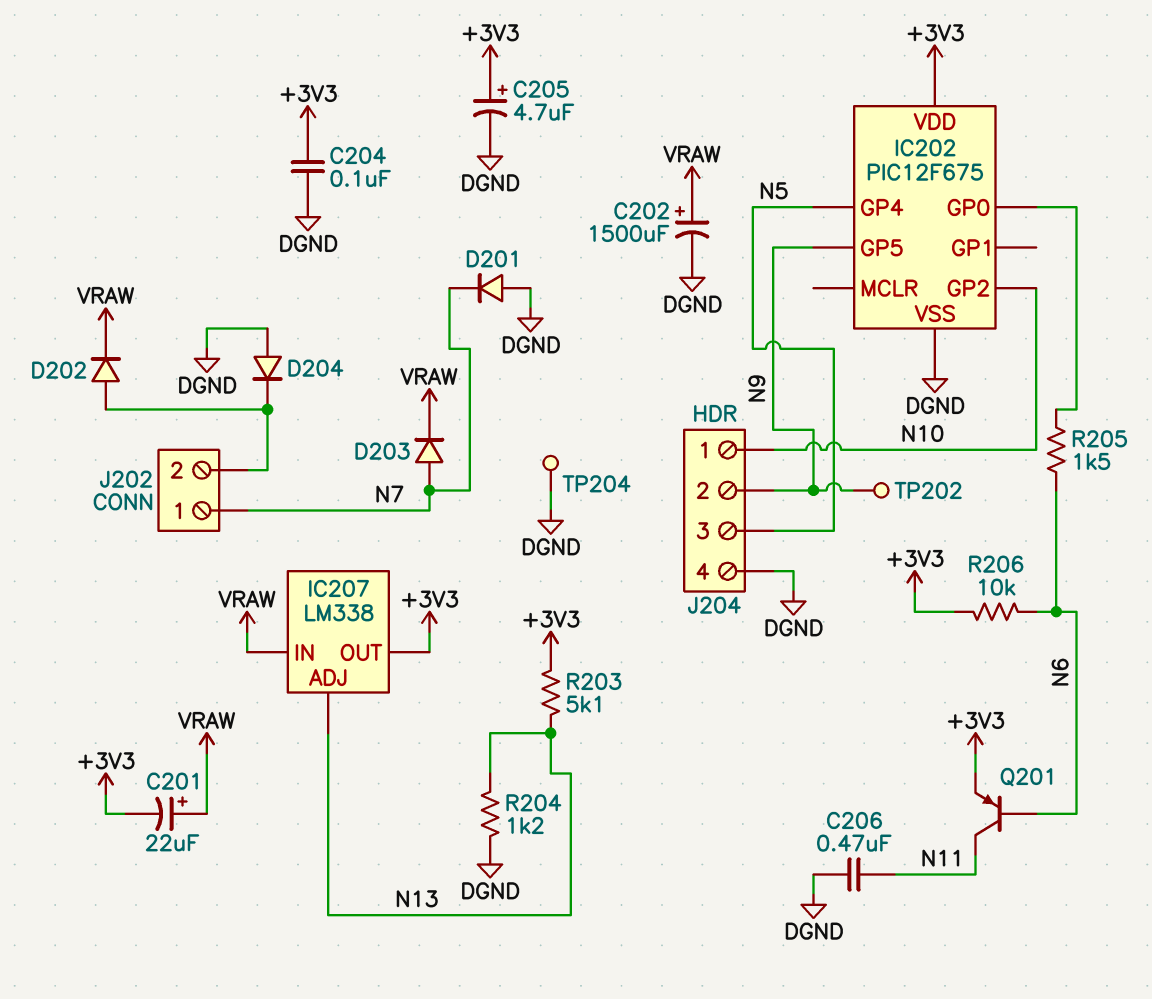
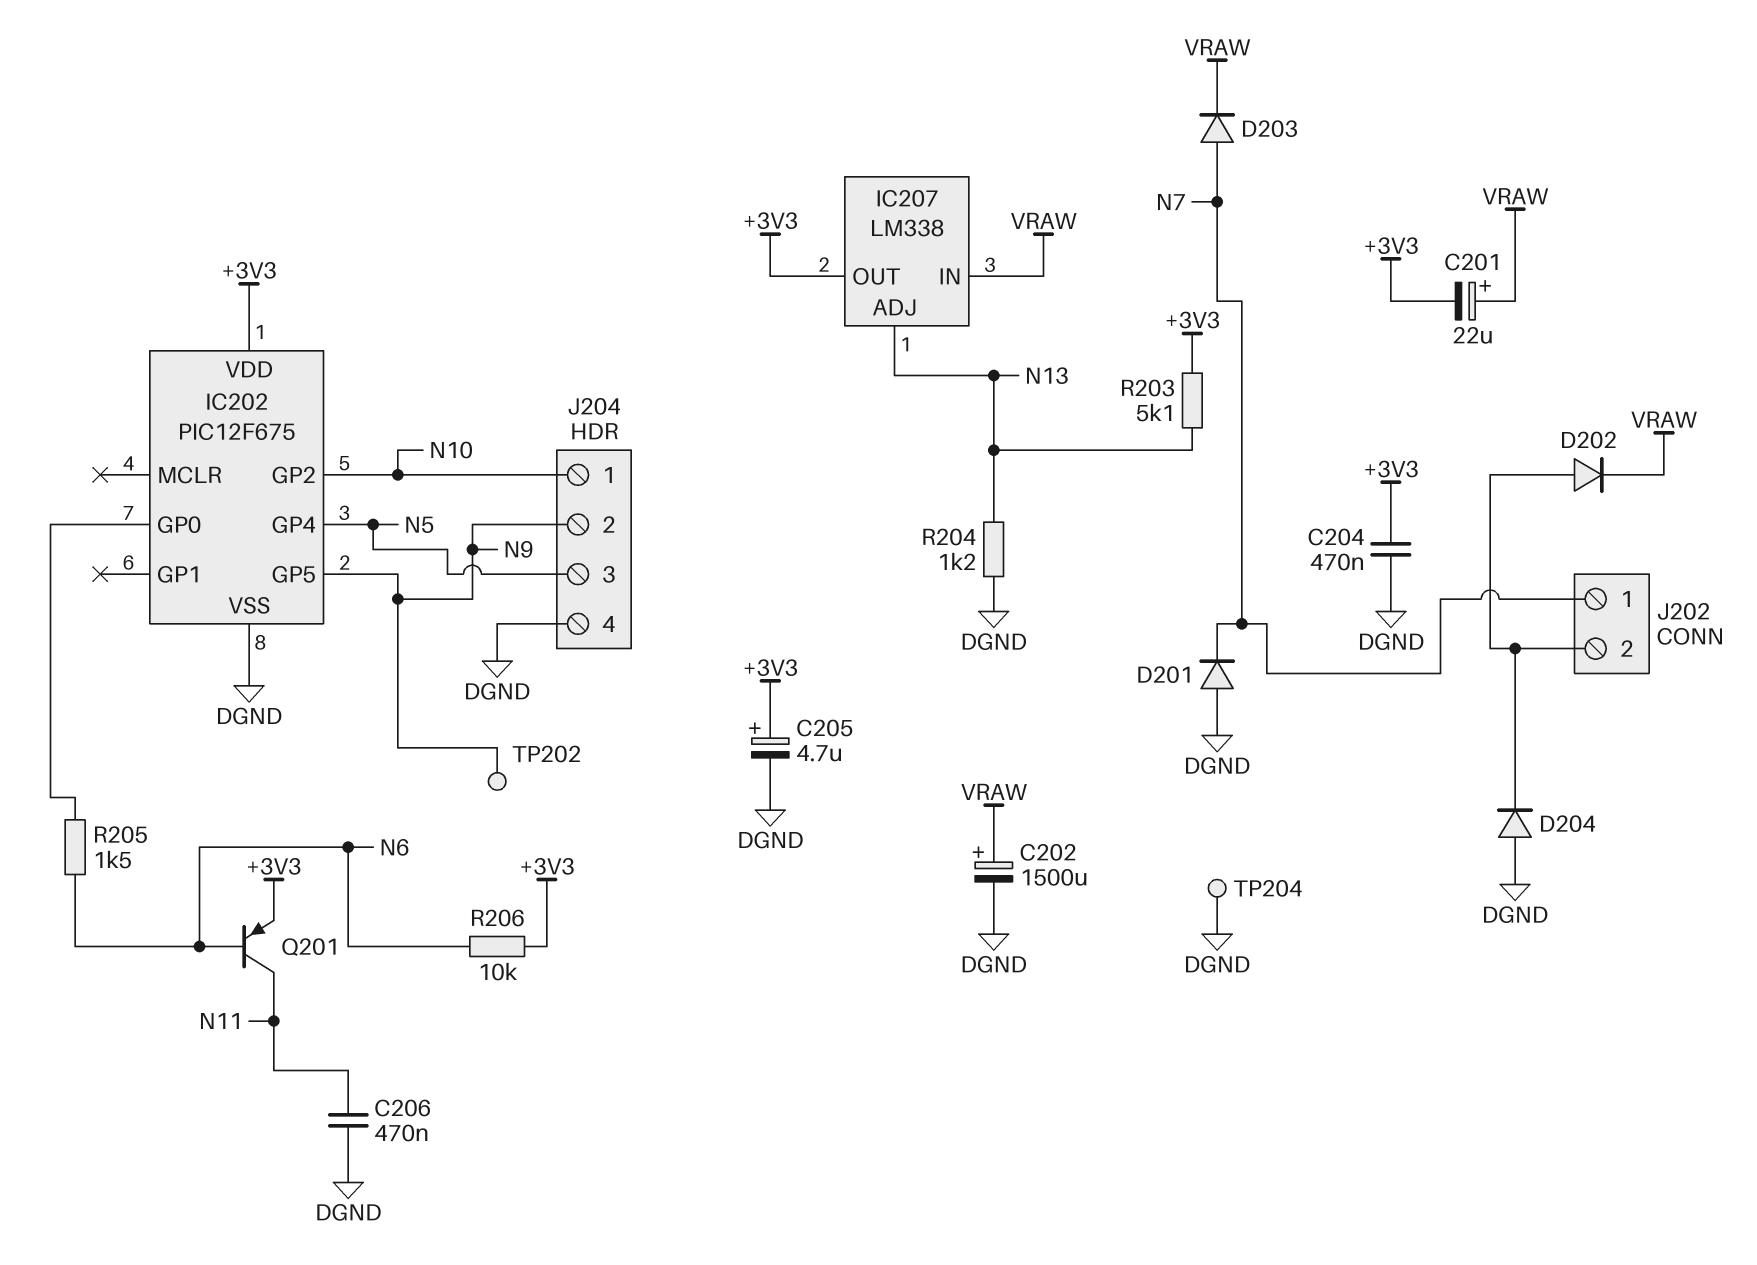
C204: 100nF (+3V3, DGND) -> 470nF (+3V3, DGND)

